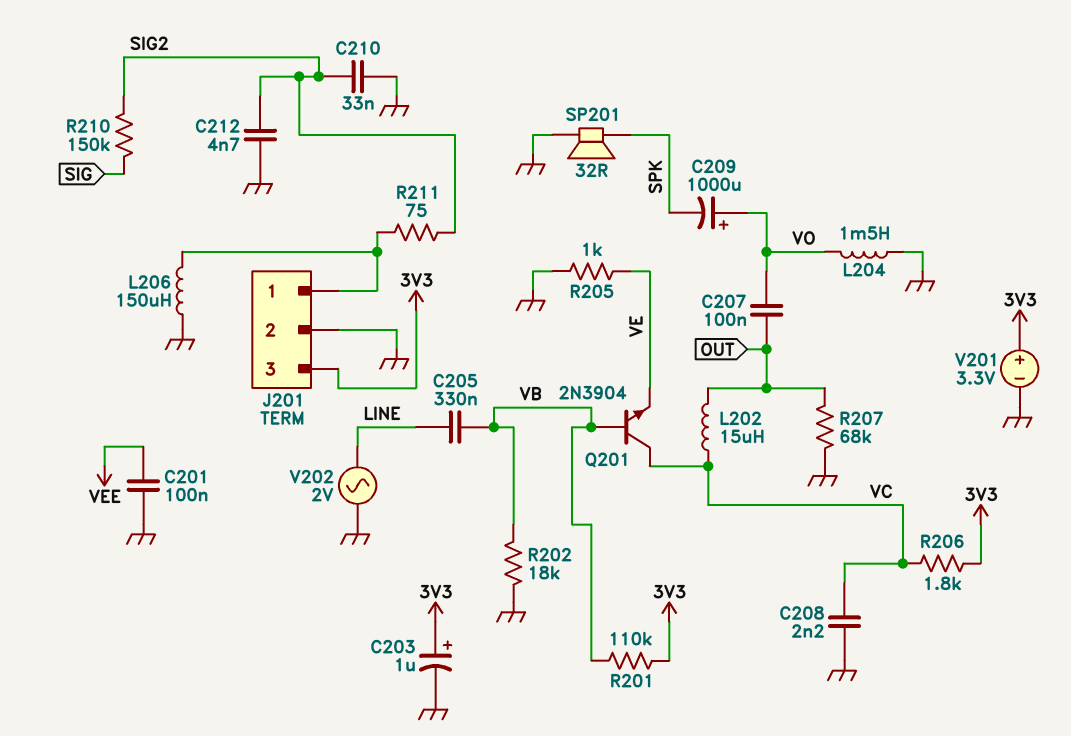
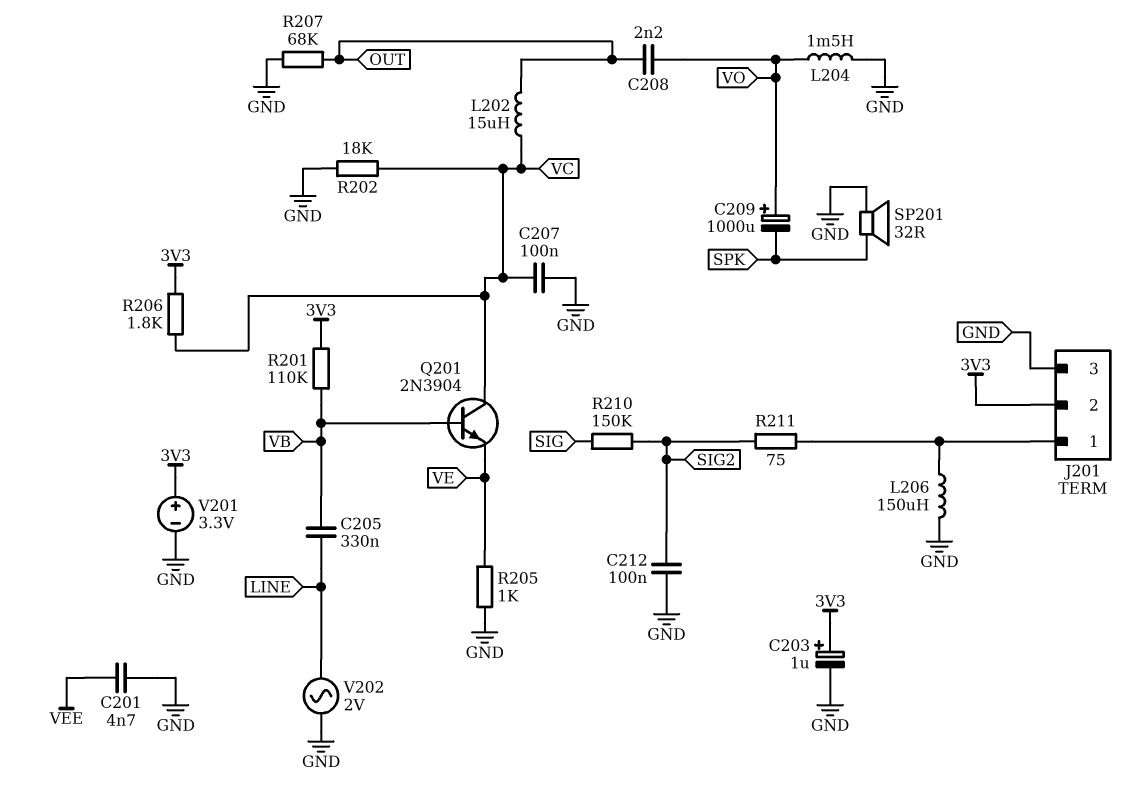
C201: 100nF (GND, VEE) -> 4.7nF (GND, VEE)
C207: 100nF (OUT, VO) -> 100nF (GND, VC)
C208: 2.2nF (GND, VC) -> 2.2nF (OUT, VO)
C210: 33nF (GND, SIG2) -> none
C212: 4.7nF (GND, SIG2) -> 100nF (GND, SIG2)
J201 pin 2: GND -> 3V3
J201 pin 3: 3V3 -> GND
R202: 18k (GND, VB) -> 18k (GND, VC)

